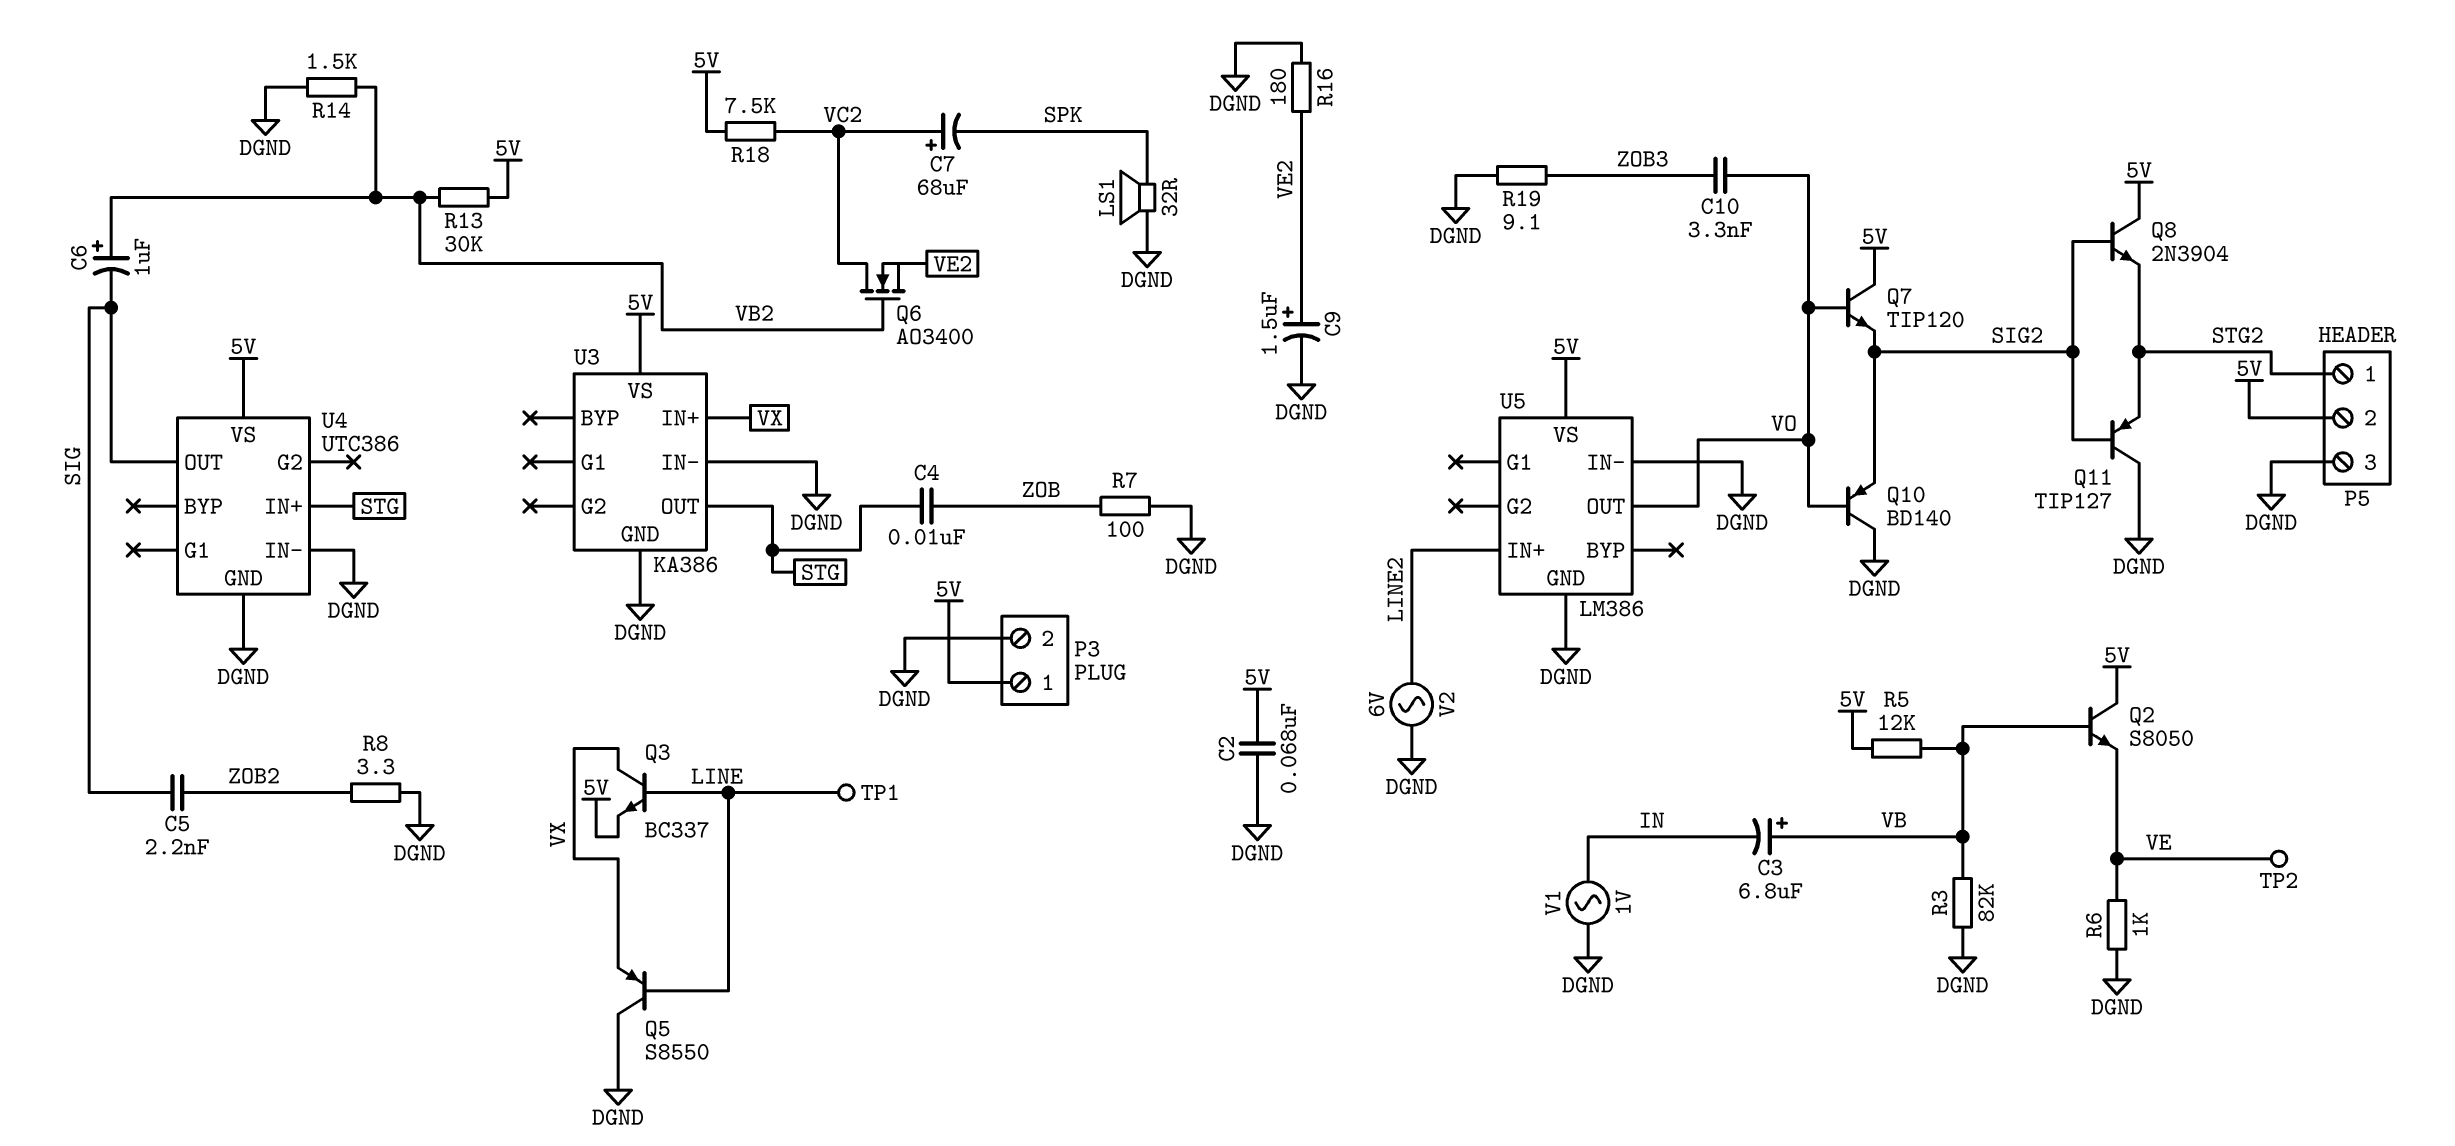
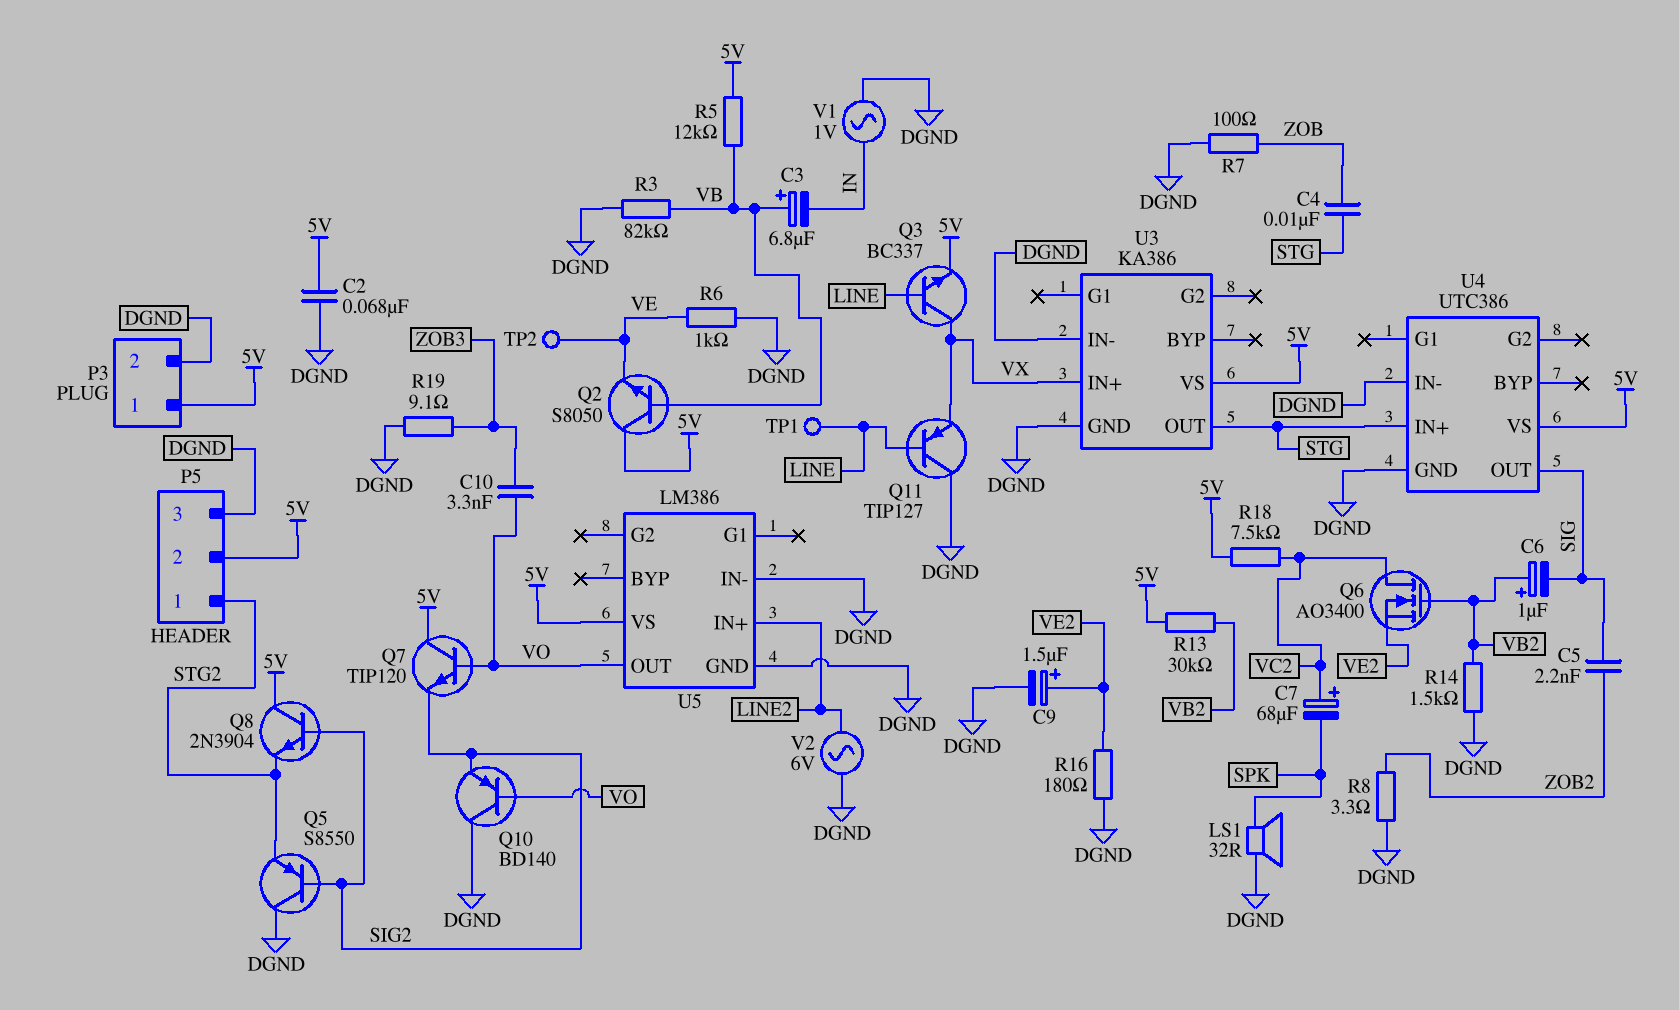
Q5: PNP S8550 (B LINE, C DGND, E VX) -> PNP S8550 (B SIG2, C DGND, E STG2)
Q11: PNP TIP127 (B SIG2, C DGND, E STG2) -> PNP TIP127 (B LINE, C DGND, E VX)

